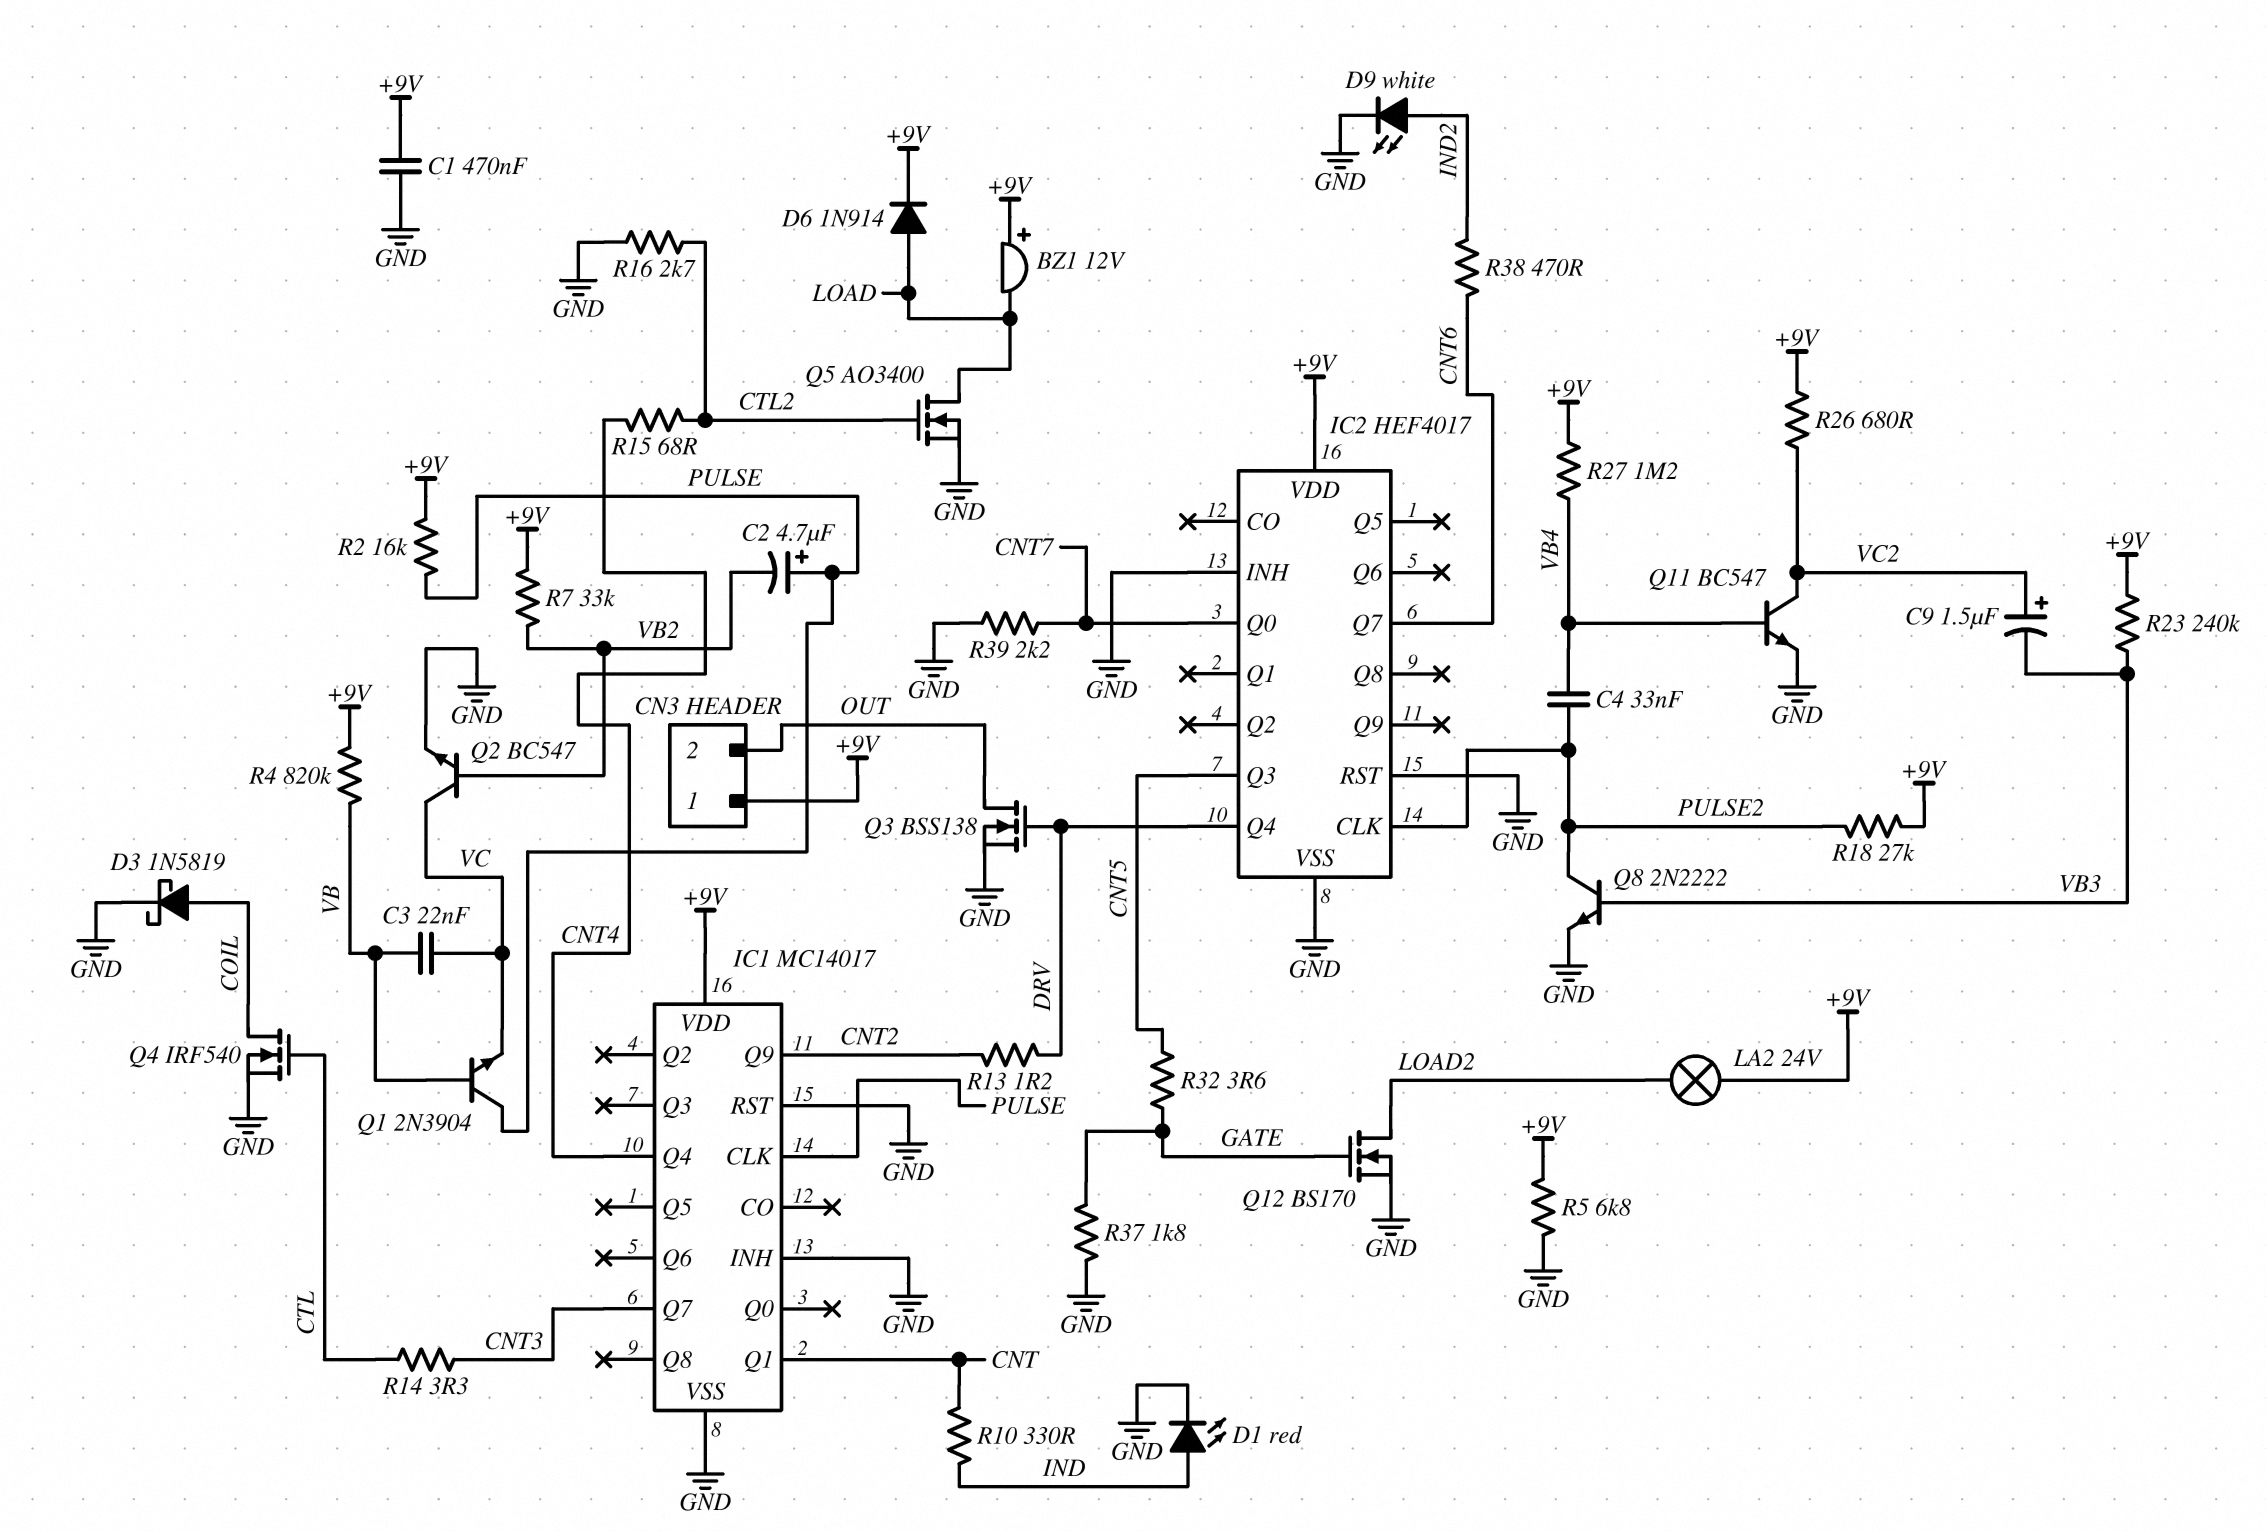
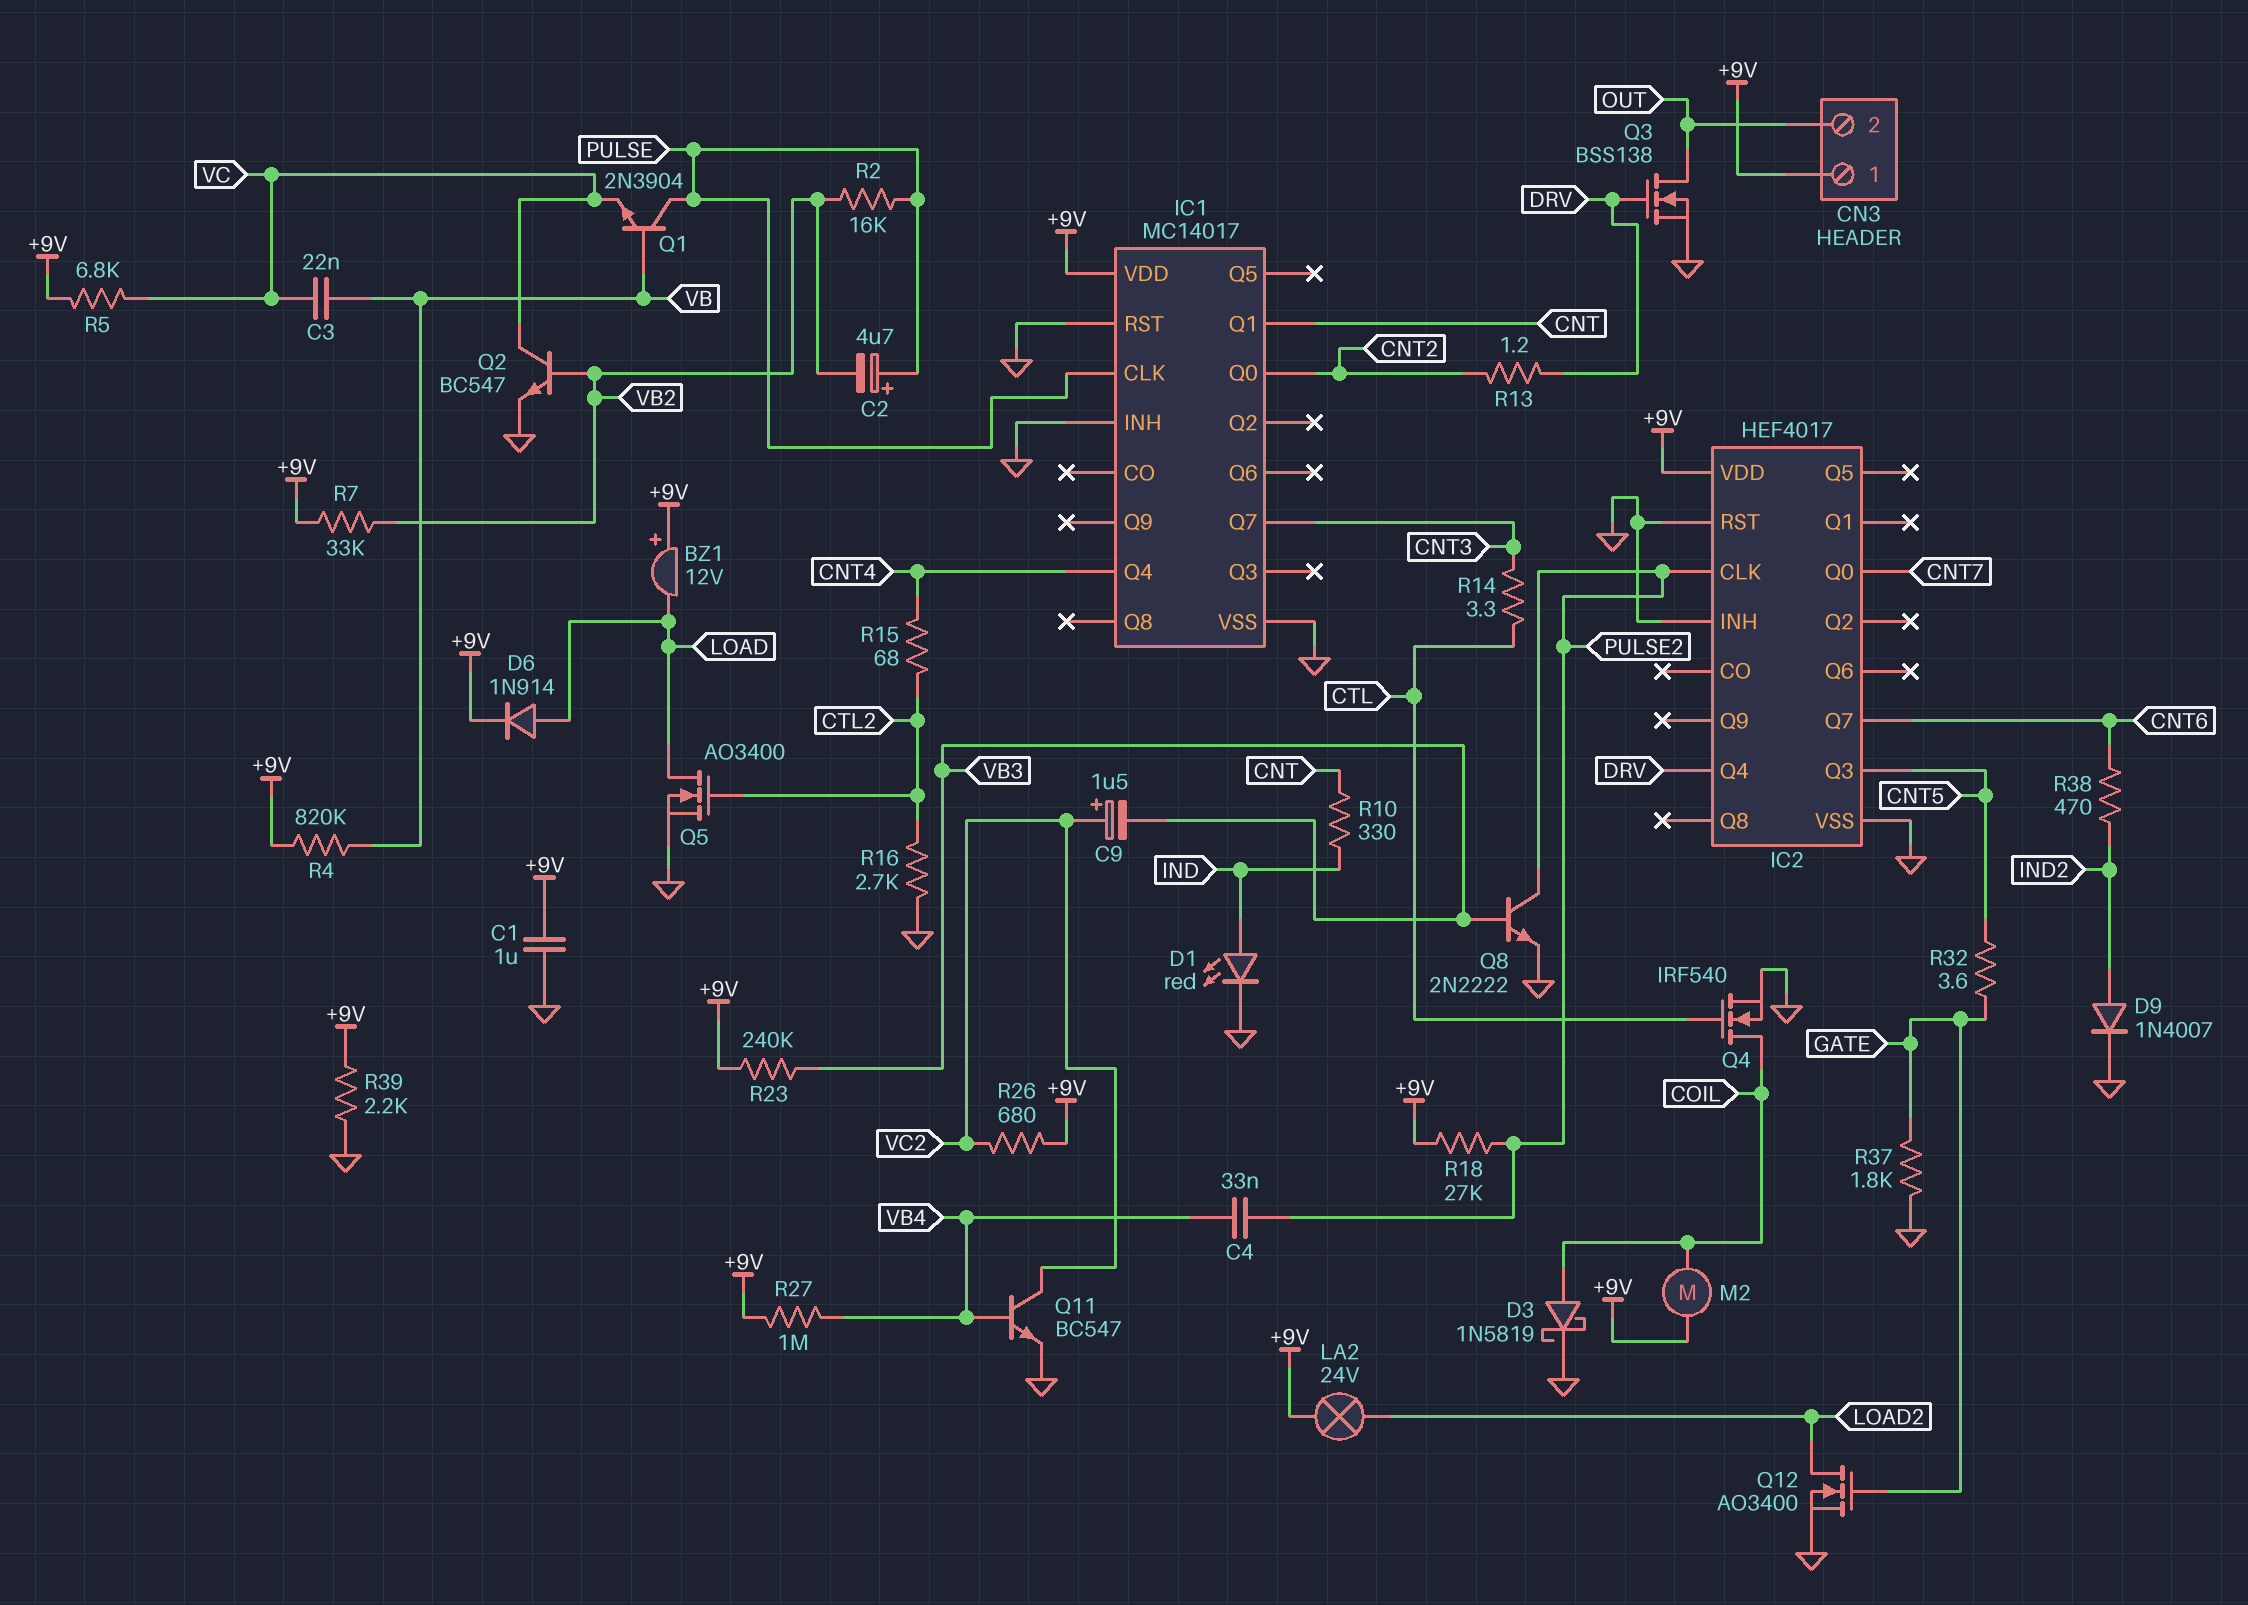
C1: 470nF (+9V, GND) -> 1uF (+9V, GND)
D9: LED white (A IND2, K GND) -> diode 1N4007 (A IND2, K GND)
IC1 pin Q0: none -> CNT2
IC1 pin Q9: CNT2 -> none
M2: none -> motor (+9V, COIL)
Q12: NMOS BS170 (G GATE, D LOAD2, S GND) -> NMOS AO3400 (G GATE, D LOAD2, S GND)
R2: 16k (+9V, PULSE) -> 16k (PULSE, VB2)
R5: 6.8k (+9V, GND) -> 6.8k (+9V, VC)
R27: 1.2M (+9V, VB4) -> 1M (+9V, VB4)
R39: 2.2k (CNT7, GND) -> 2.2k (+9V, GND)

